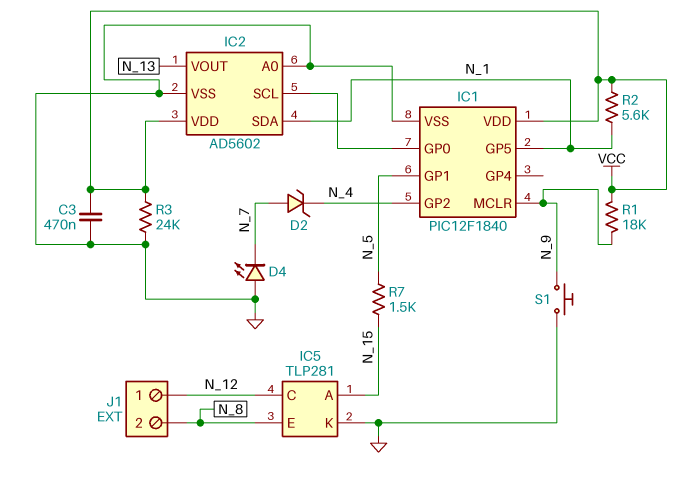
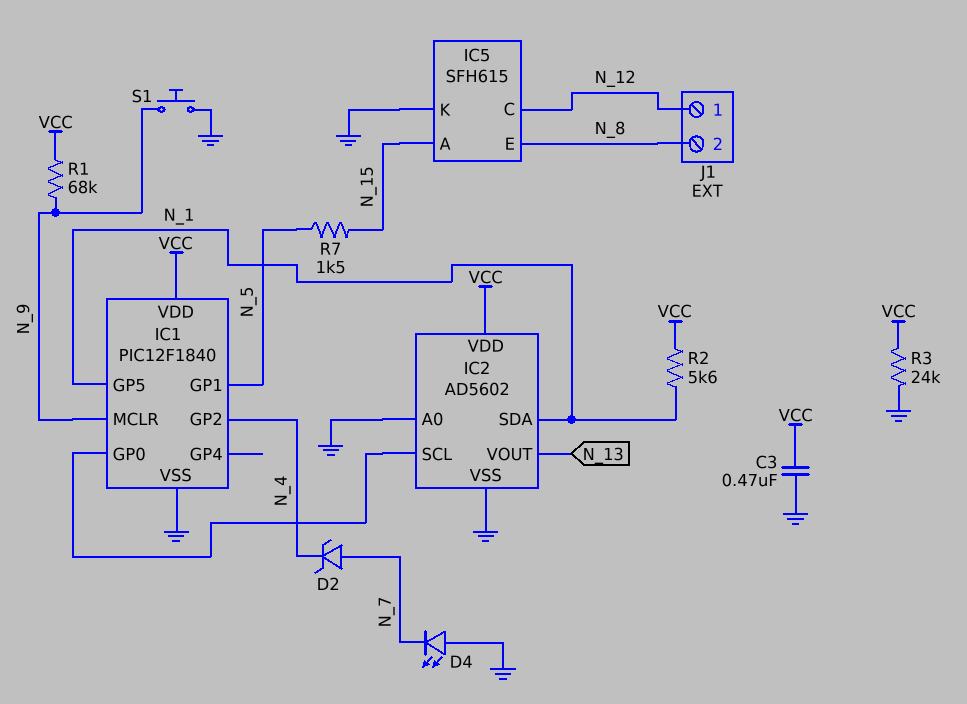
IC5: TLP281 -> SFH615
R1: 18k (N_9, VCC) -> 68k (N_9, VCC)

